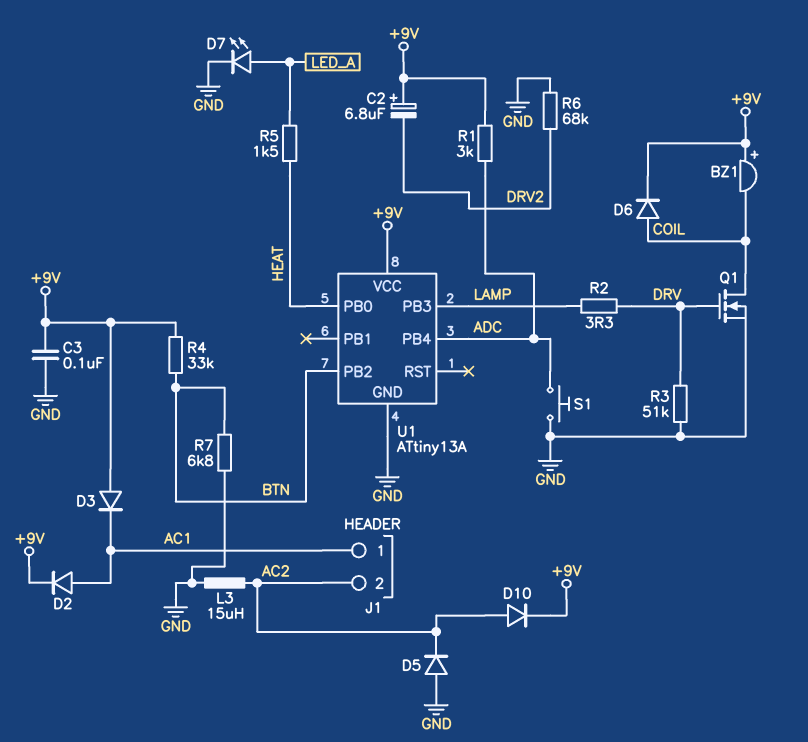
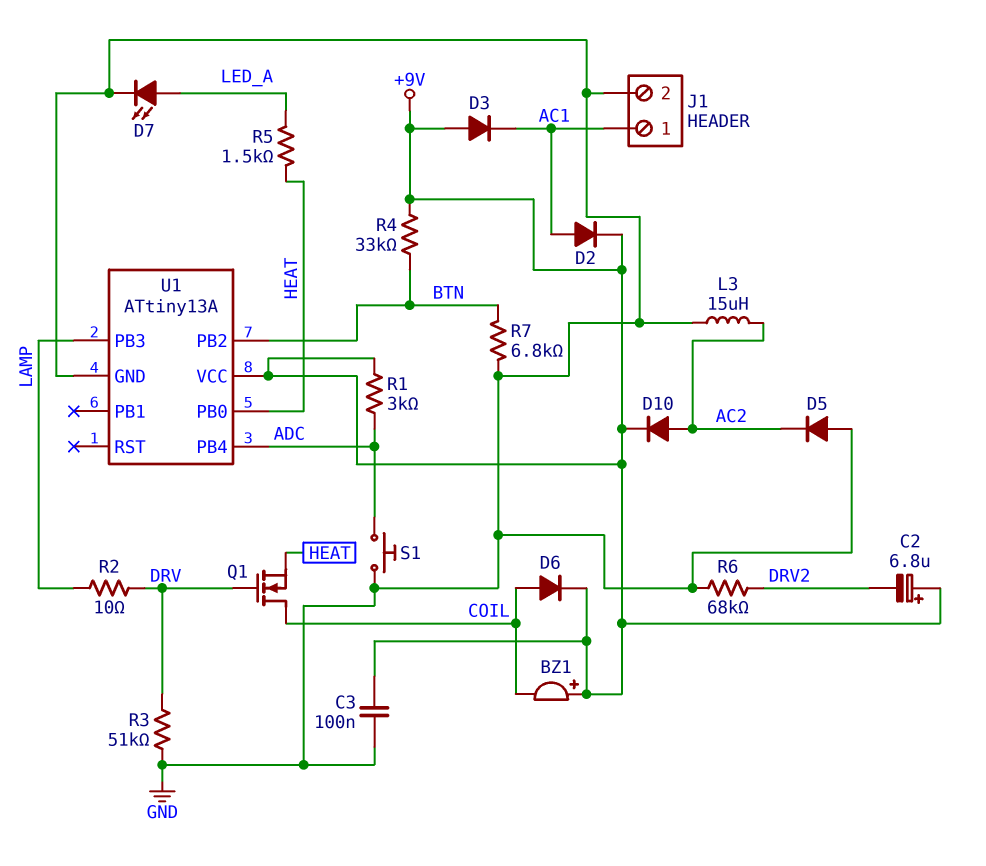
J1 pin 2: AC2 -> GND
Q1: NMOS (G DRV, D COIL, S GND) -> NMOS (G DRV, D COIL, S HEAT)
R2: 3.3 (DRV, LAMP) -> 10 (DRV, LAMP)

